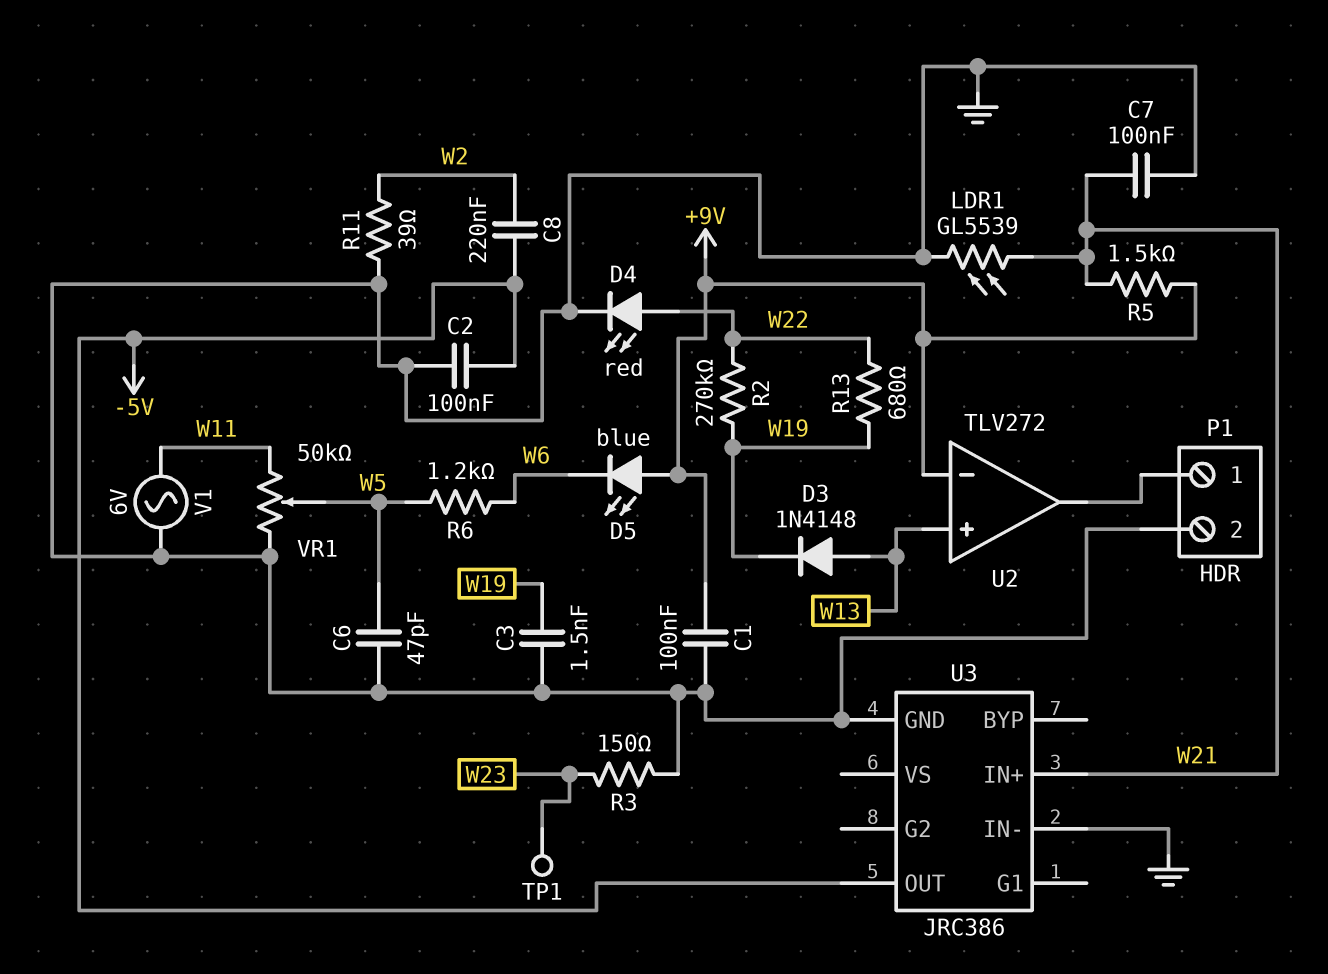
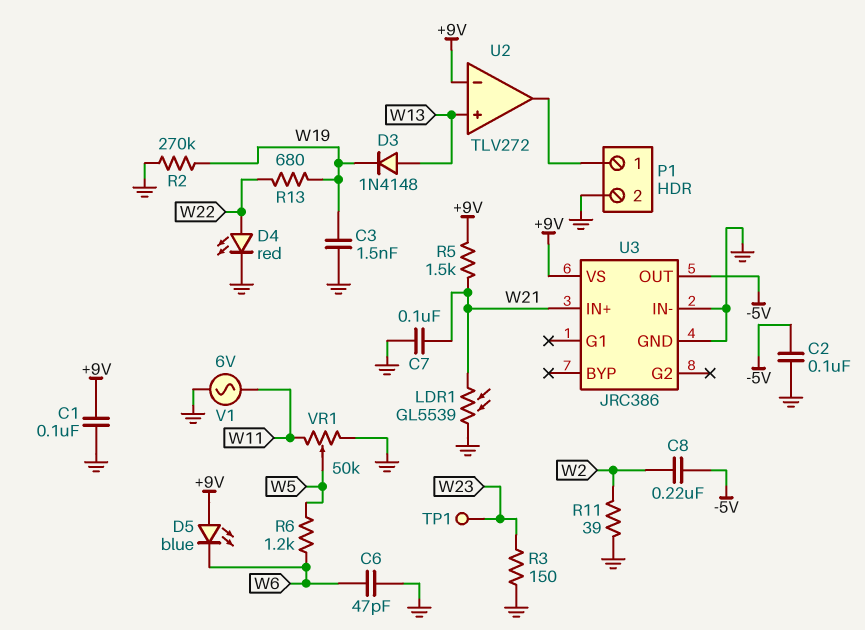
C6: 47pF (GND, W5) -> 47pF (GND, W6)
R2: 270k (W19, W22) -> 270k (GND, W19)
U3 pin VS: none -> +9V

